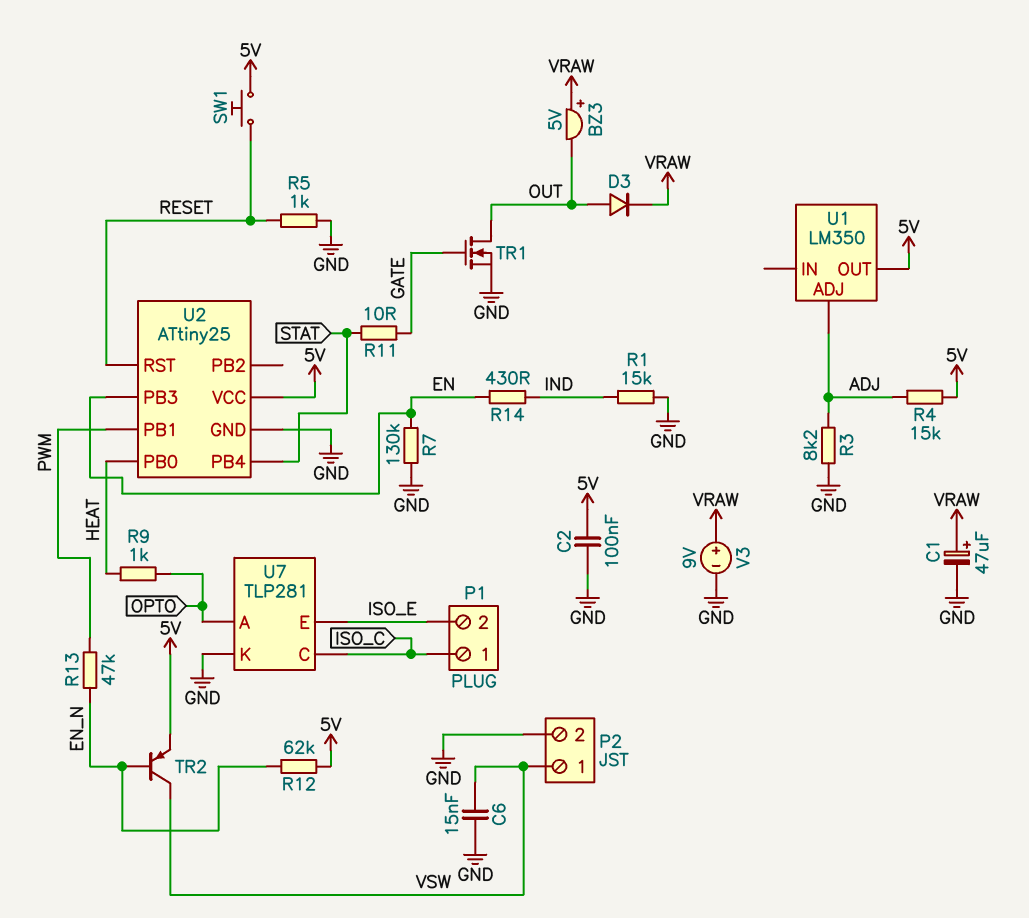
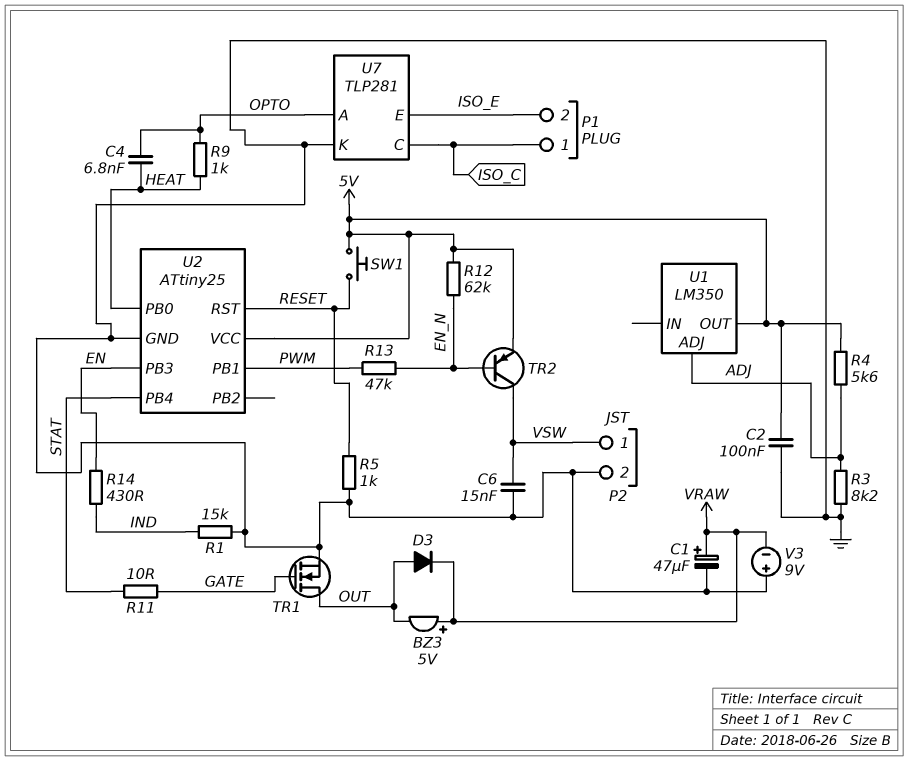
C4: none -> 6.8nF (HEAT, OPTO)
R4: 15k (5V, ADJ) -> 5.6k (5V, ADJ)
R7: 130k (EN, GND) -> none
V3: 9V (plus VRAW, minus GND) -> 9V (plus GND, minus VRAW)

